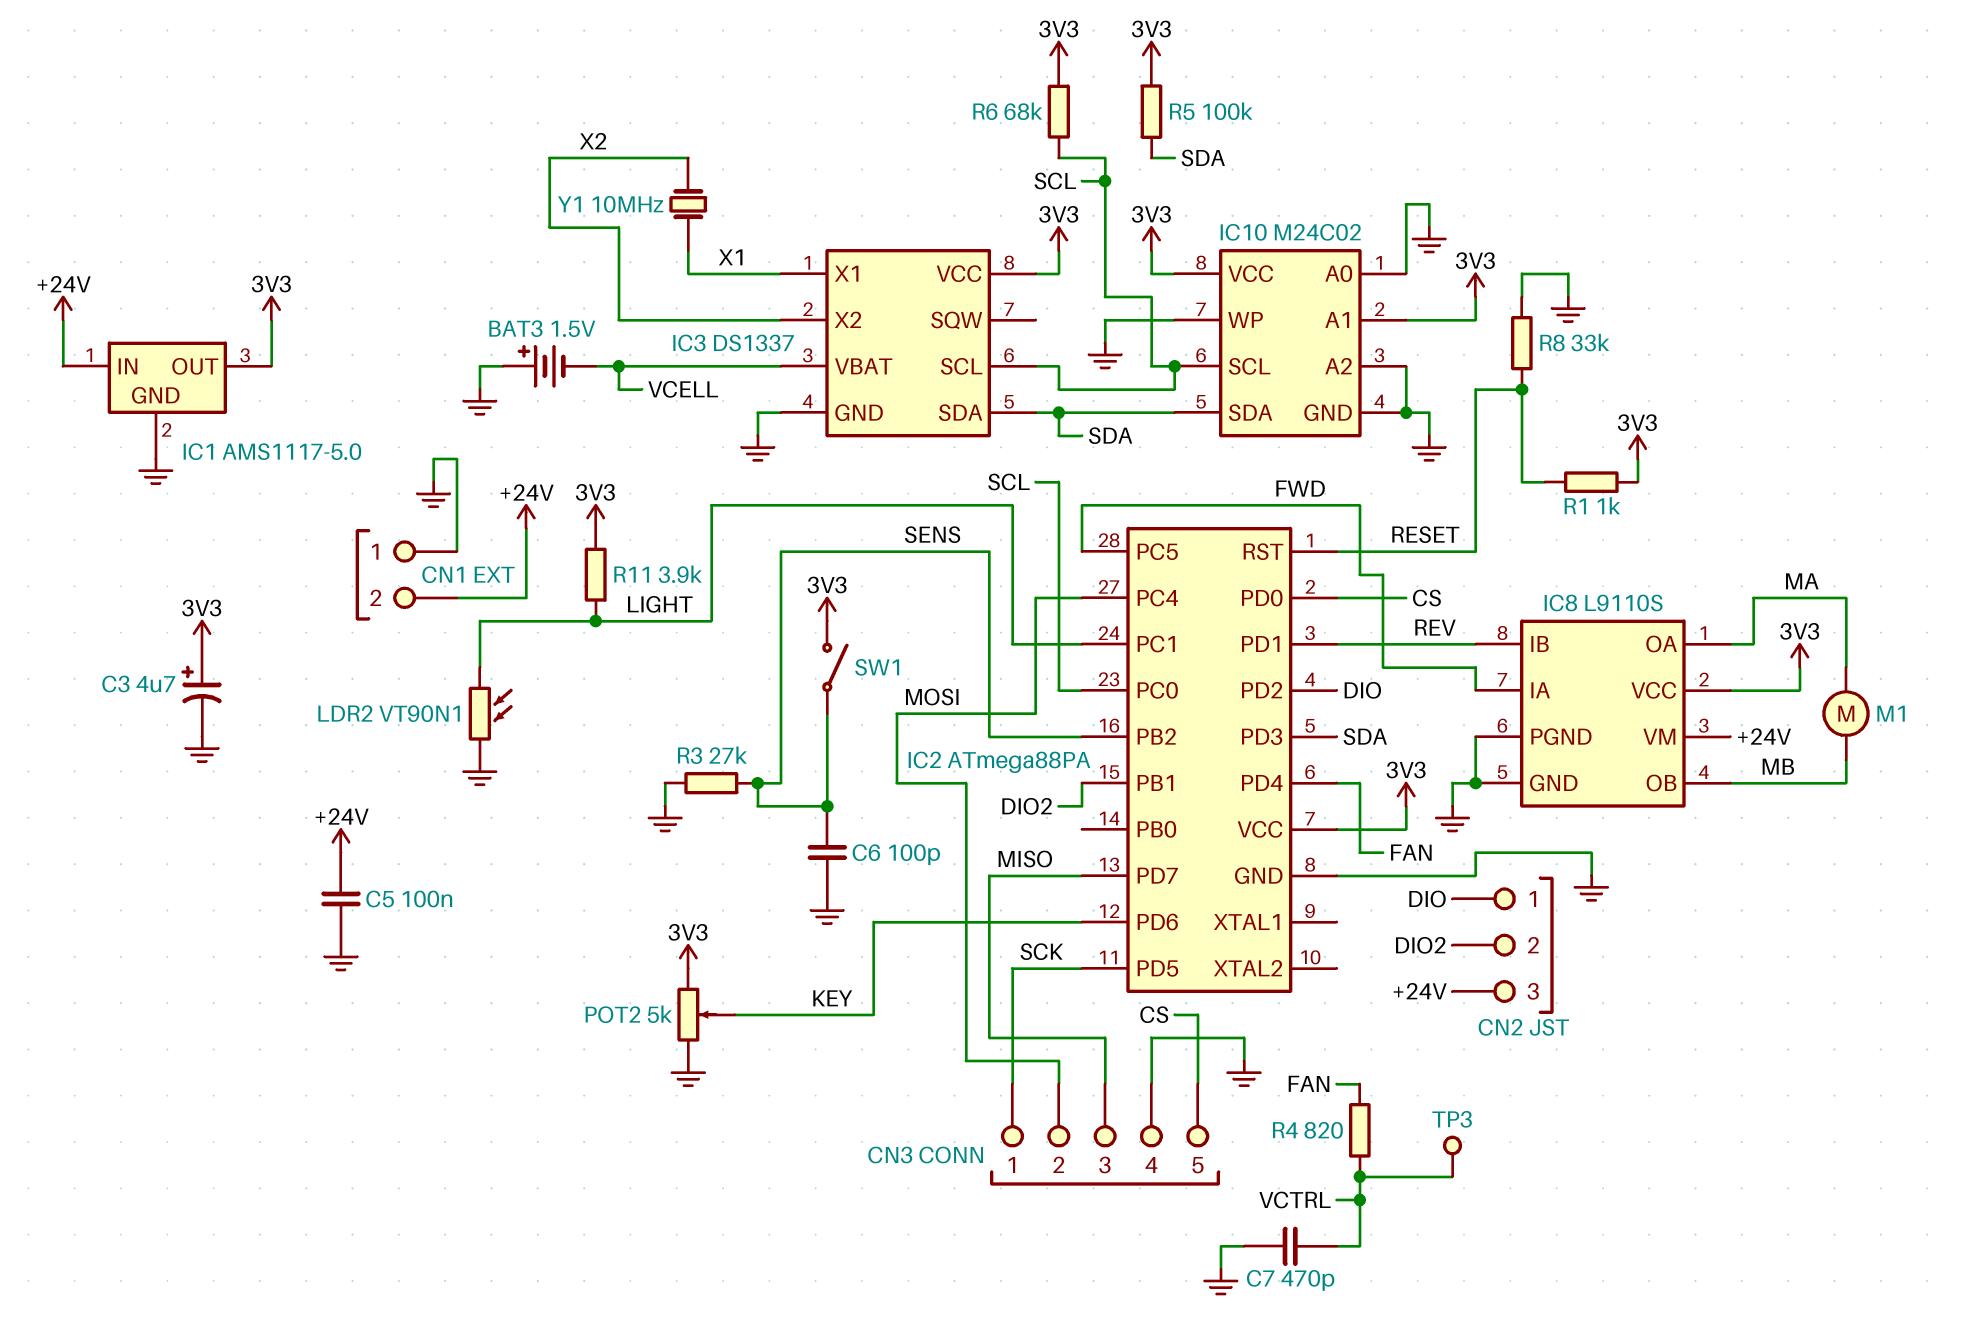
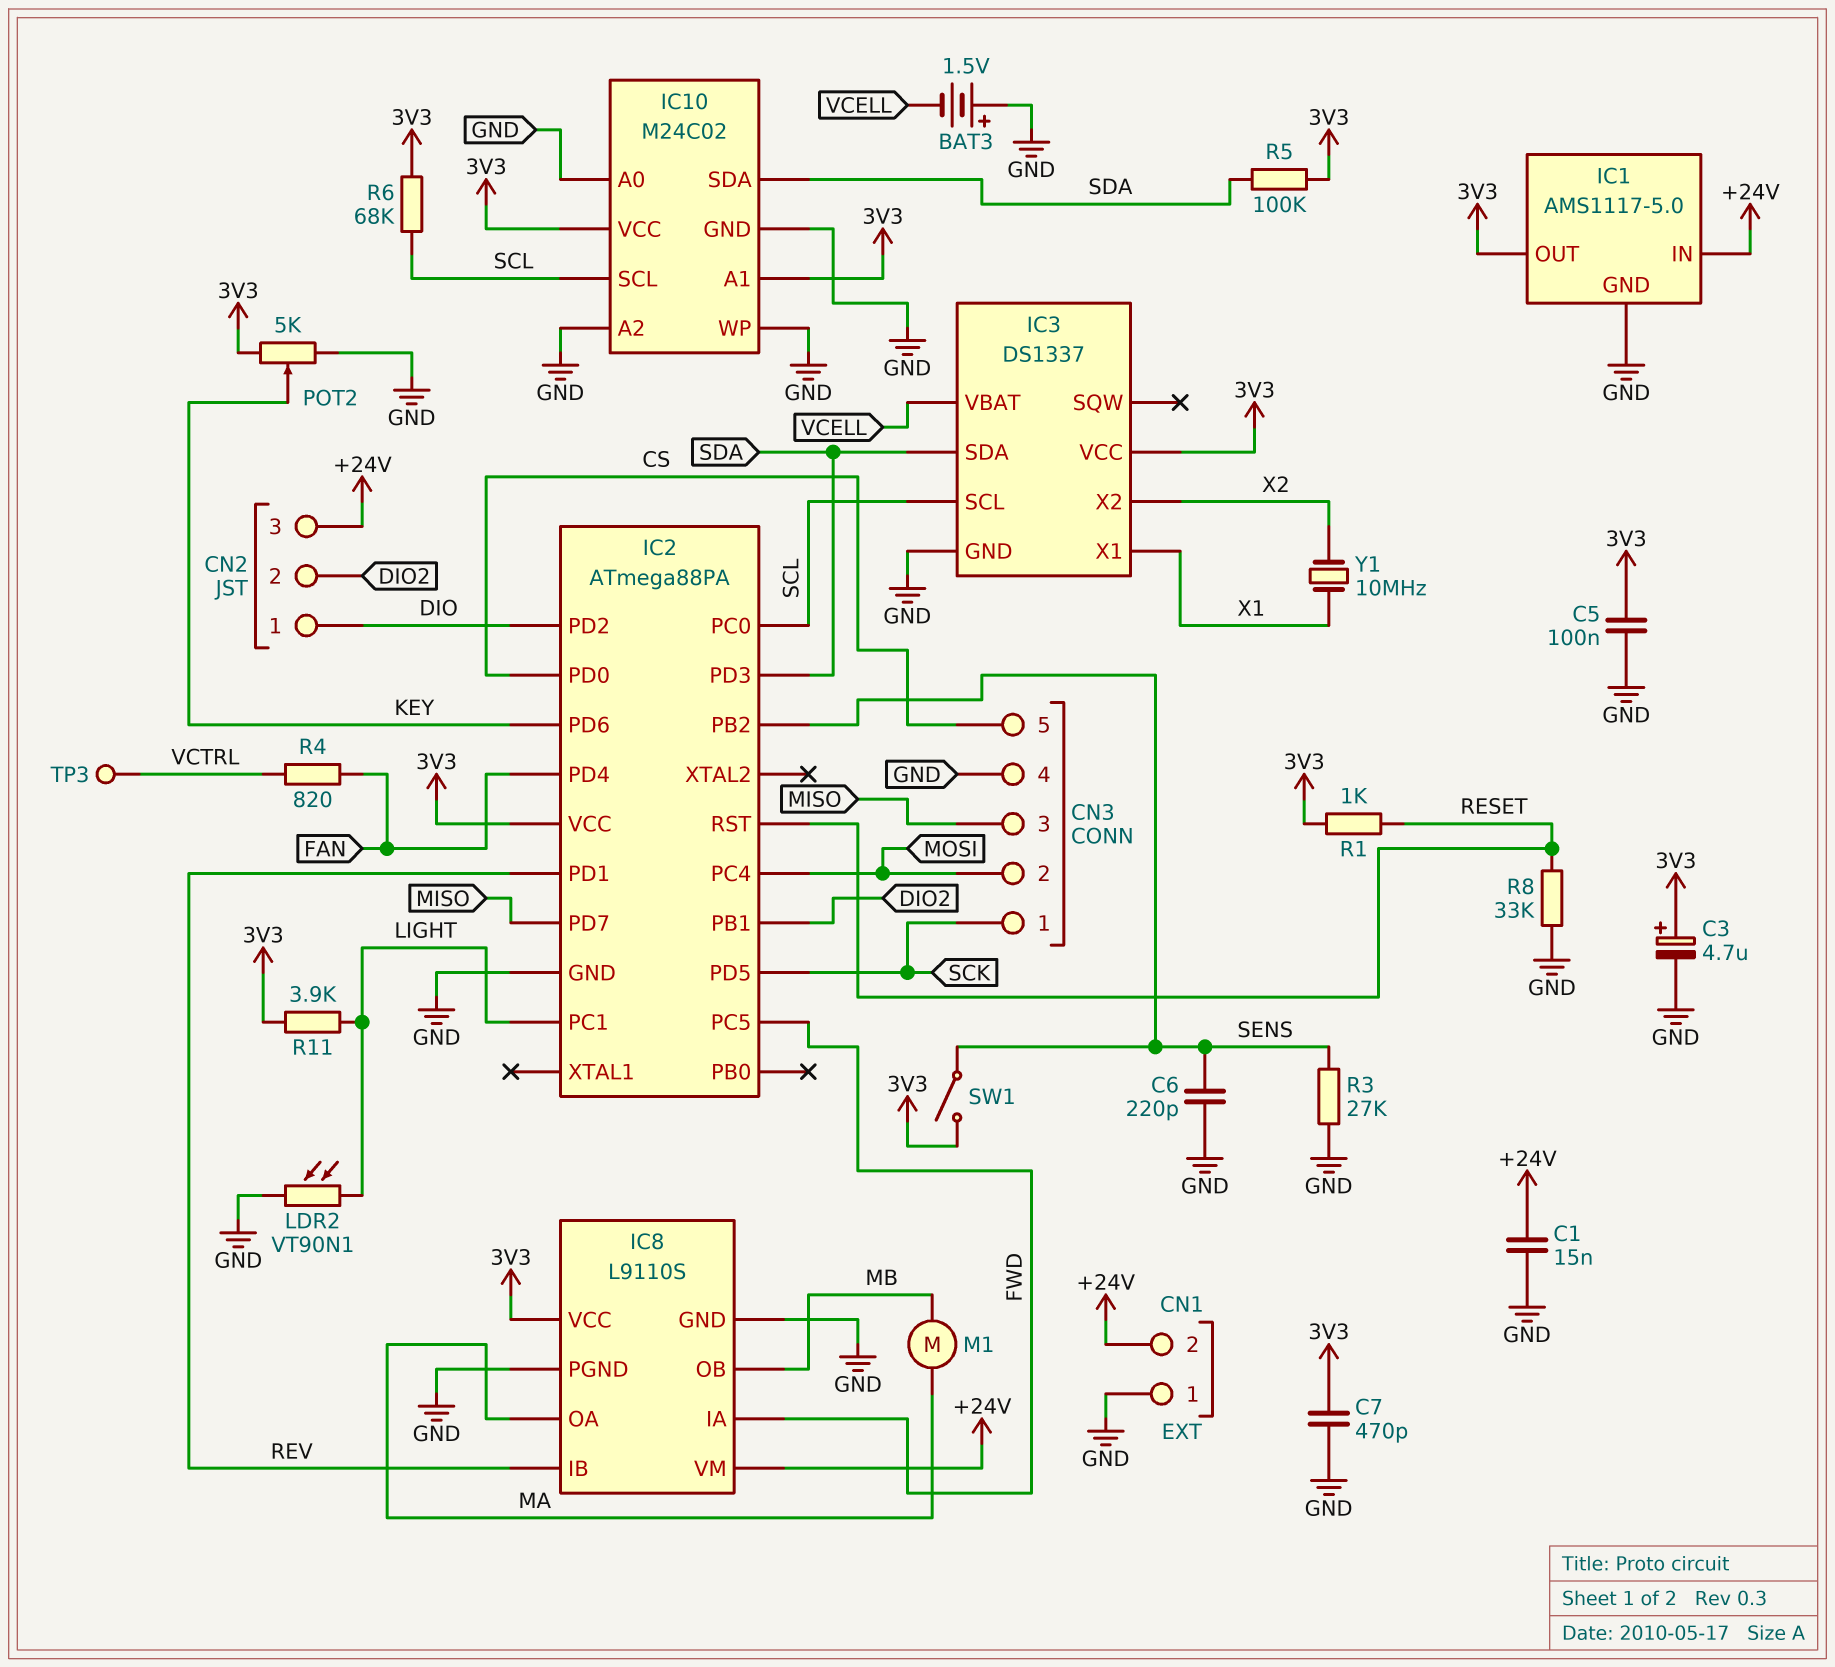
C1: none -> 15nF (+24V, GND)
C5: 100nF (+24V, GND) -> 100nF (3V3, GND)
C6: 100pF (GND, SENS) -> 220pF (GND, SENS)
C7: 470pF (GND, VCTRL) -> 470pF (3V3, GND)

